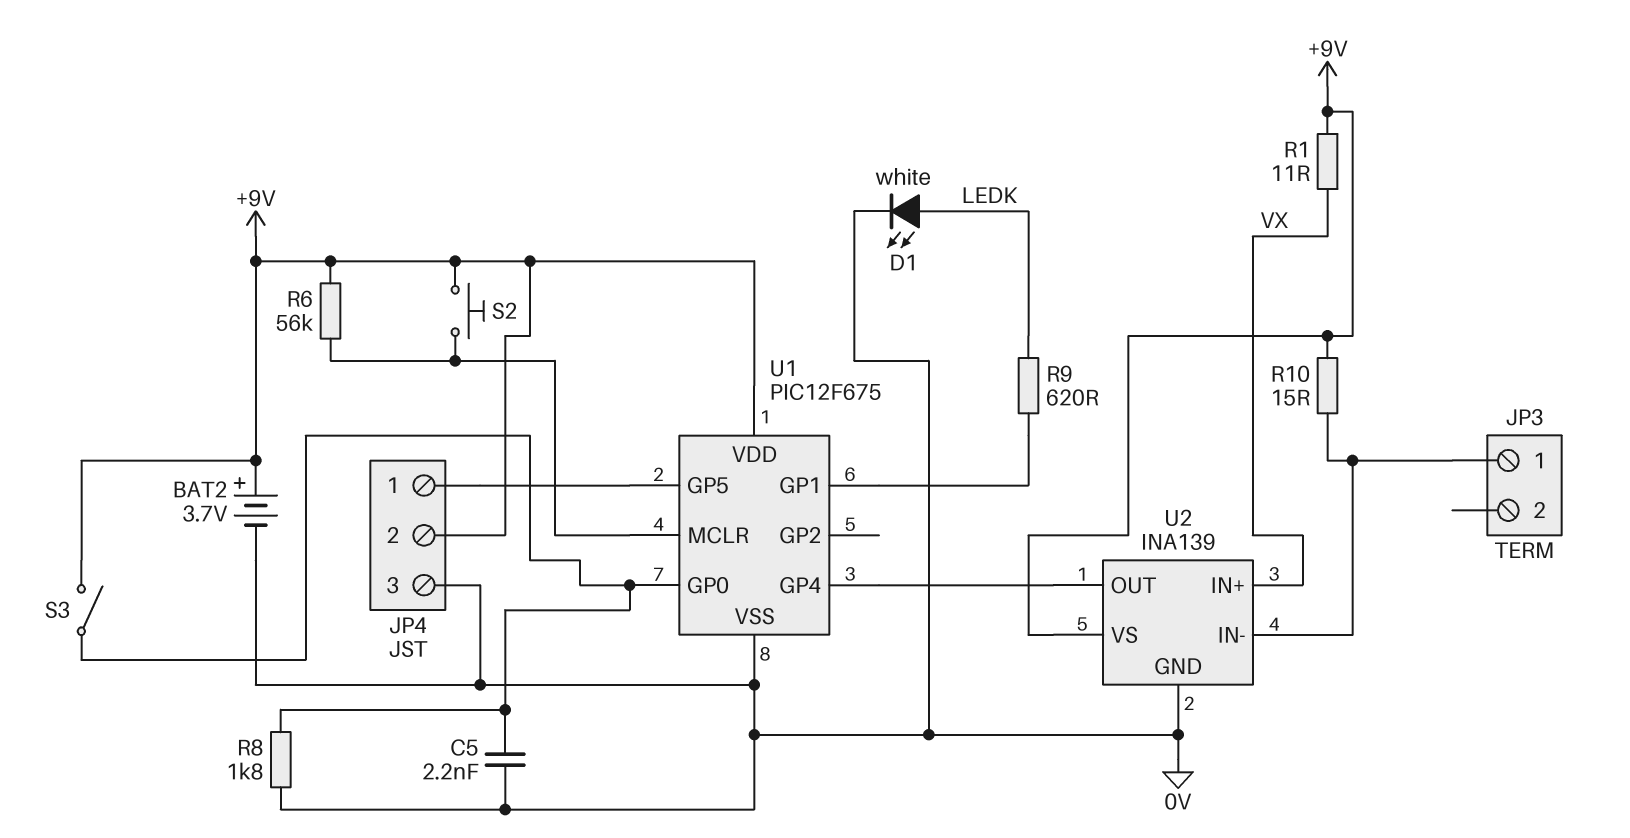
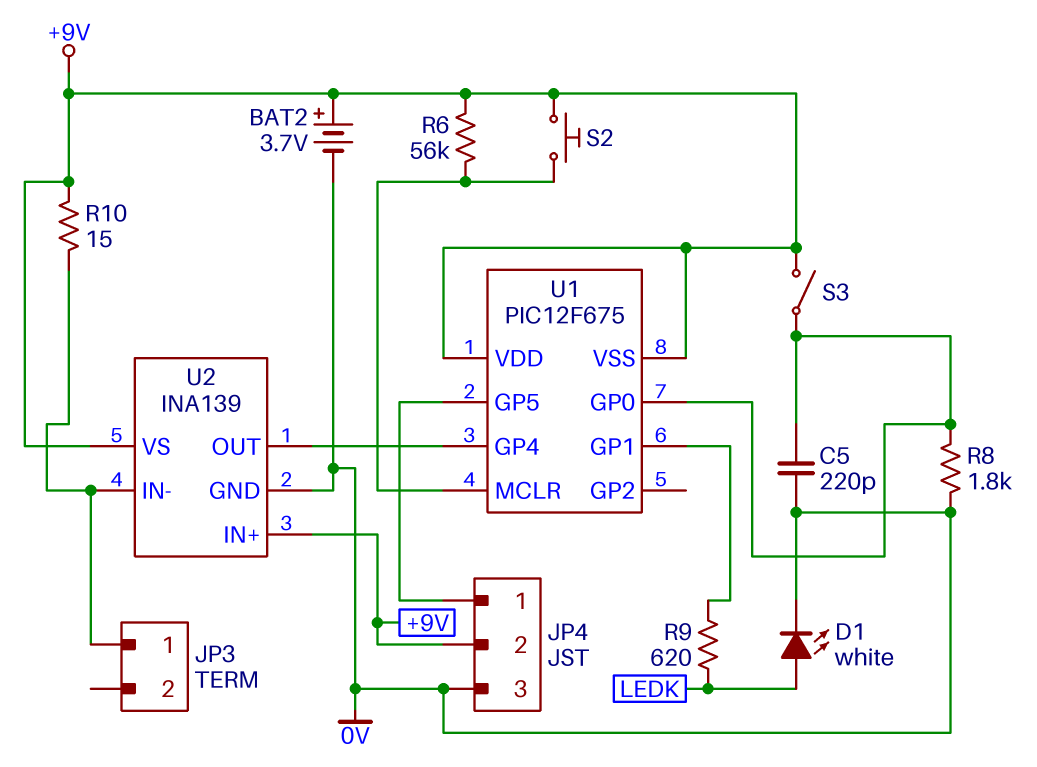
C5: 2.2nF (0V, U1/GP0) -> 220pF (0V, U1/GP0)
R1: 11 (+9V, VX) -> none
U1 pin VSS: 0V -> +9V
U2 pin IN+: VX -> +9V

